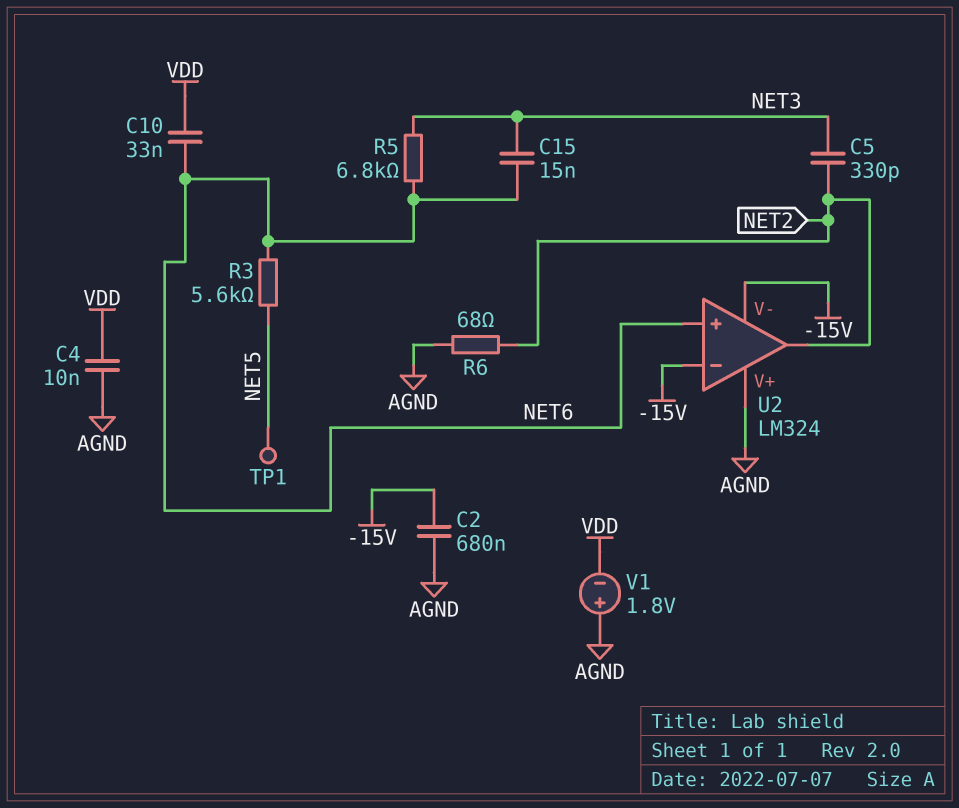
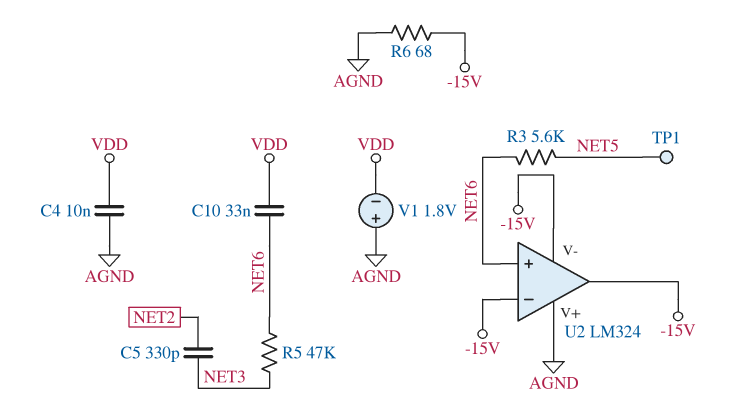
C2: 680nF (-15V, AGND) -> none
C15: 15nF (NET3, NET6) -> none
R5: 6.8k (NET3, NET6) -> 47k (NET3, NET6)
R6: 68 (AGND, NET2) -> 68 (-15V, AGND)
U2 pin out: NET2 -> -15V

